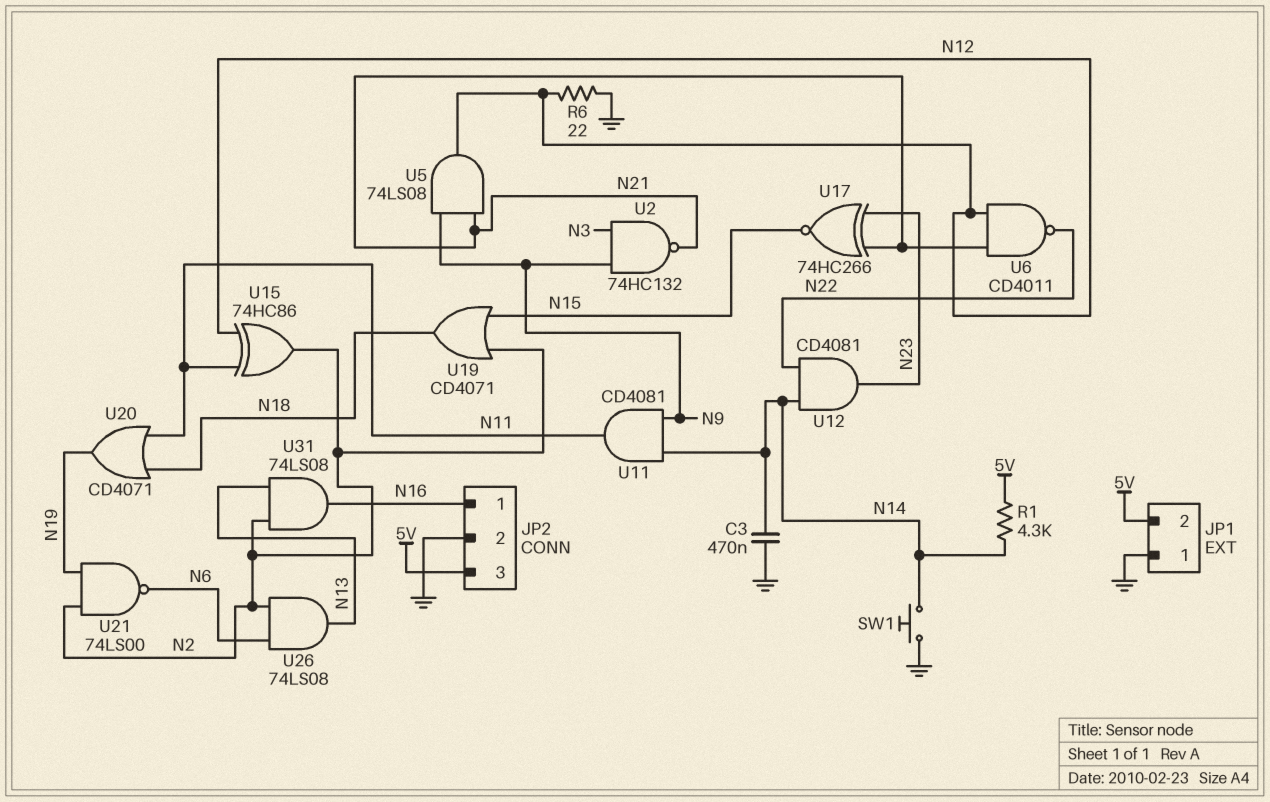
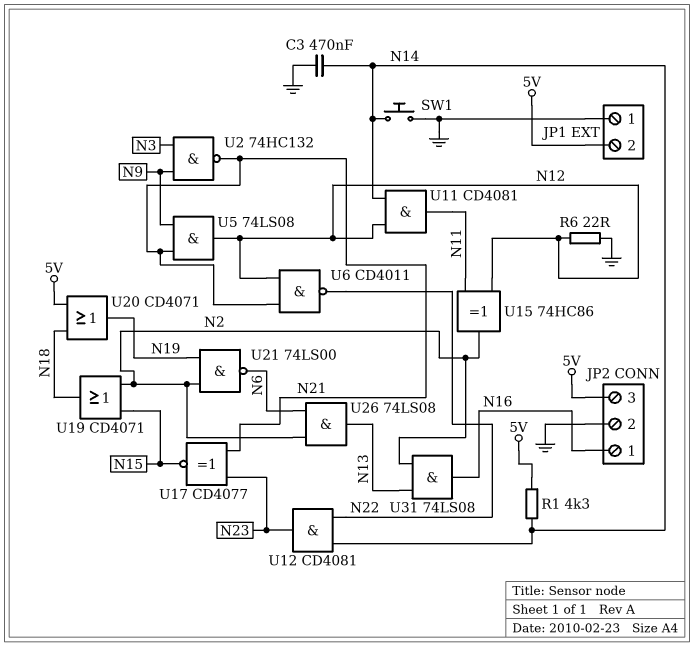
U11: AND CD4081 (in N9, in N14, out N11) -> AND CD4081 (in N12, in N14, out N11)
U17: XNOR 74HC266 (in N21, in N23, out N15) -> XNOR CD4077 (in N21, in N23, out N15)
U20: OR CD4071 (in N11, in N18, out N19) -> OR CD4071 (in 5V, in N18, out N19)

